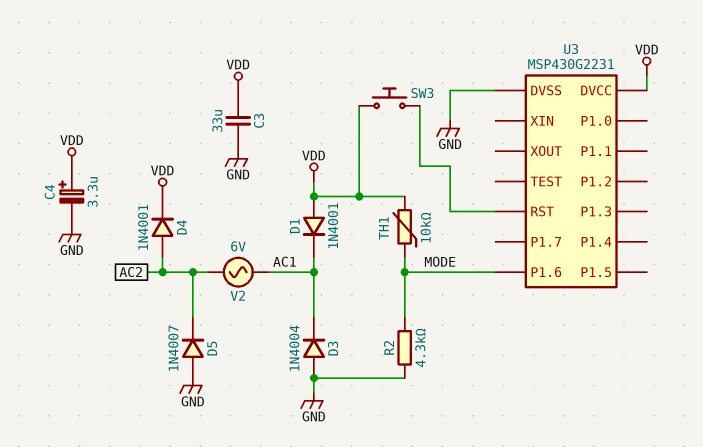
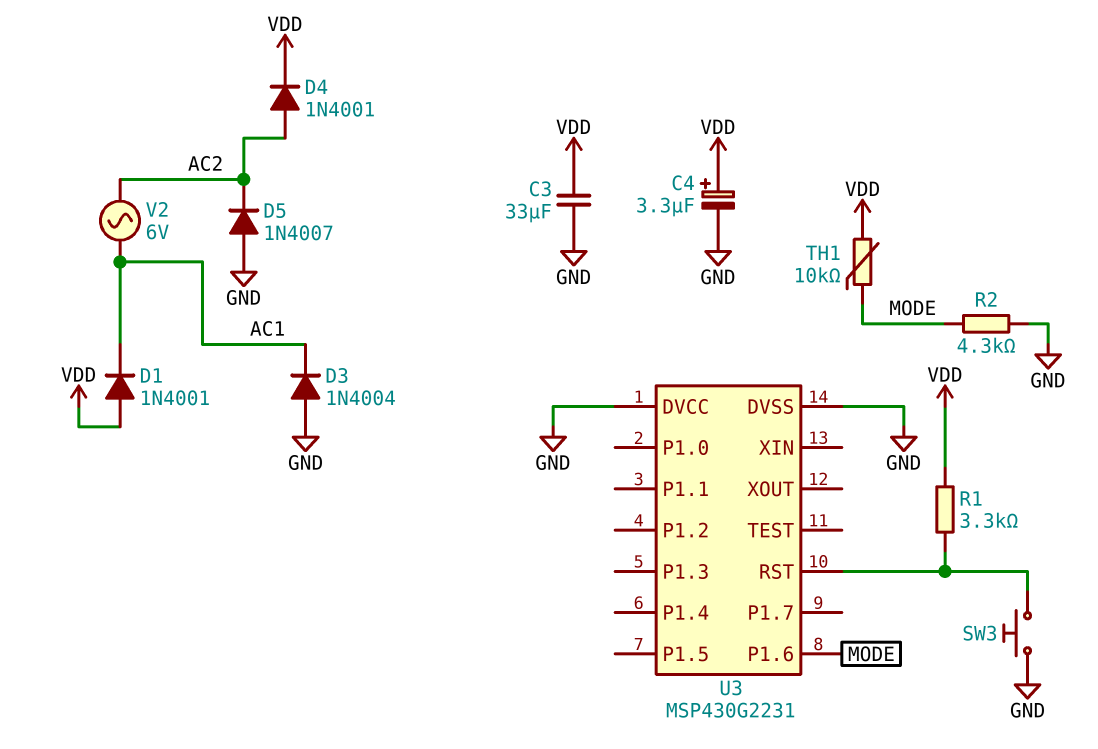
R1: none -> 3.3k (U3/RST, VDD)
SW3: button (U3/RST, VDD) -> button (GND, U3/RST)
U3 pin DVCC: VDD -> GND

